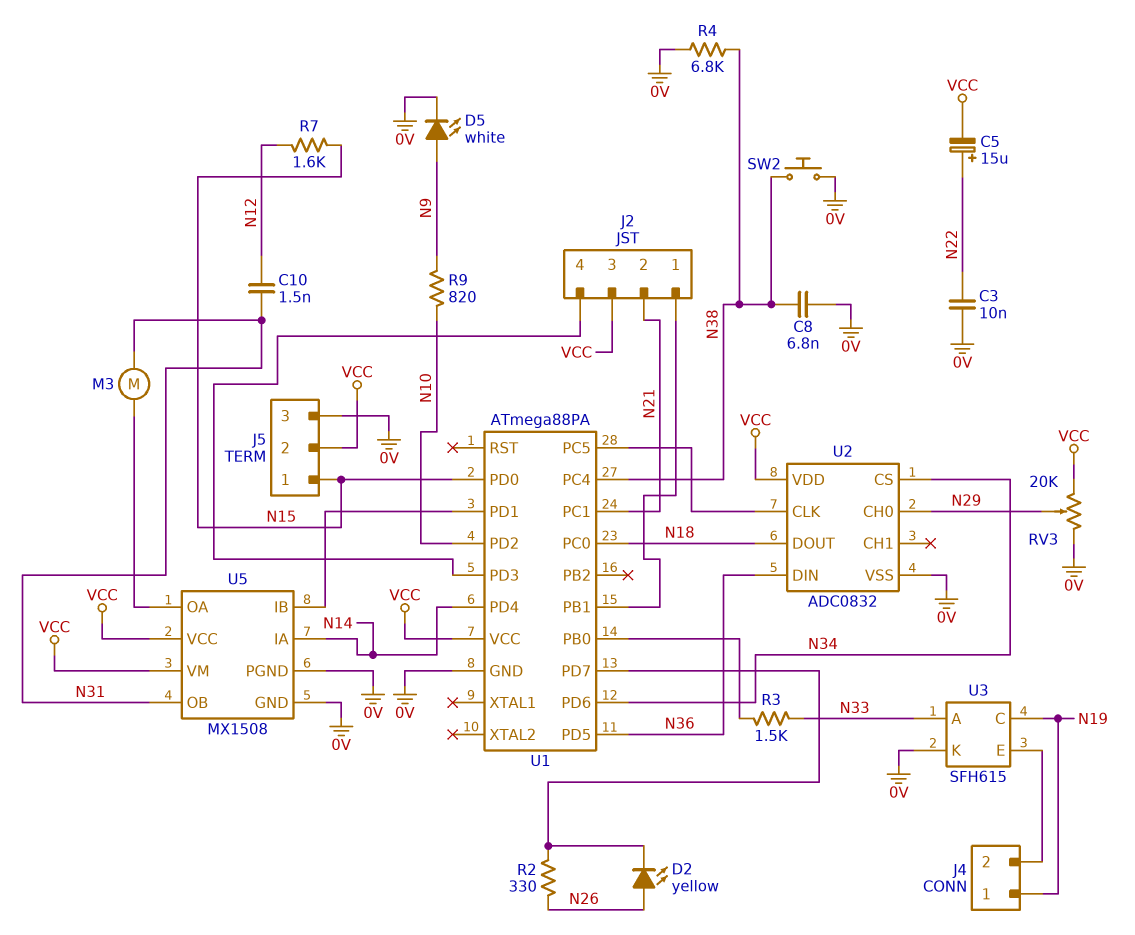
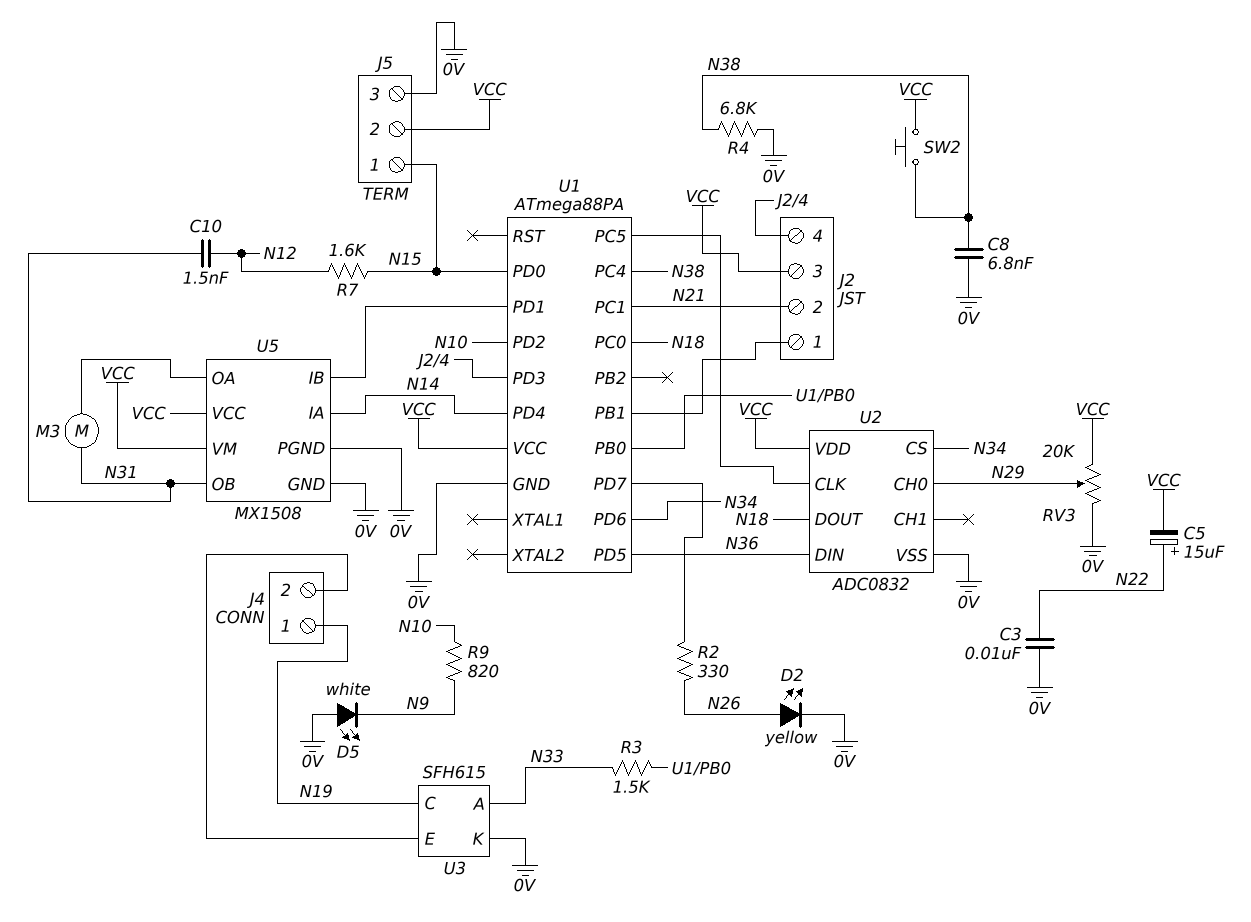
D2: LED yellow (A N26, K U1/PD7) -> LED yellow (A N26, K 0V)
D5: LED white (A N9, K 0V) -> LED white (A 0V, K N9)
SW2: button (0V, N38) -> button (N38, VCC)

